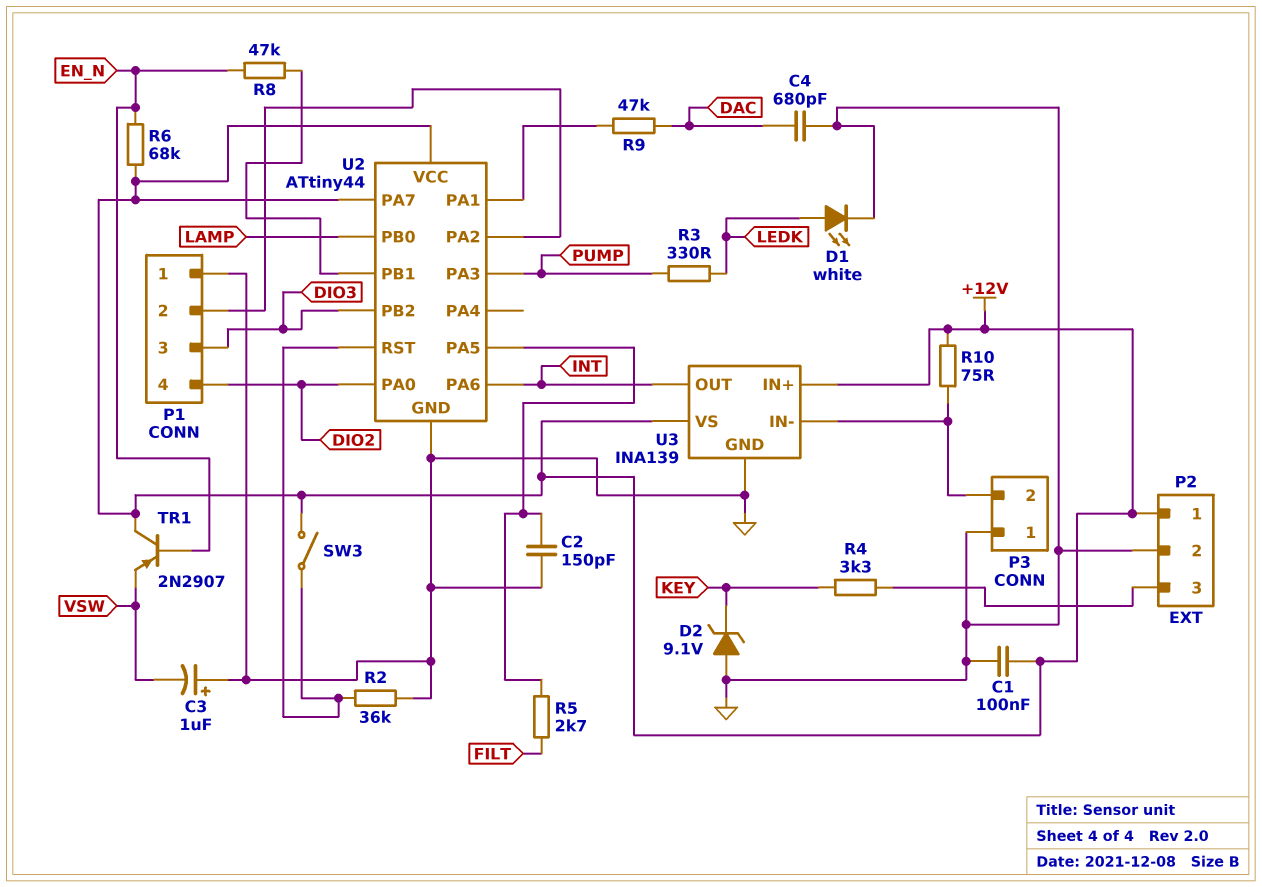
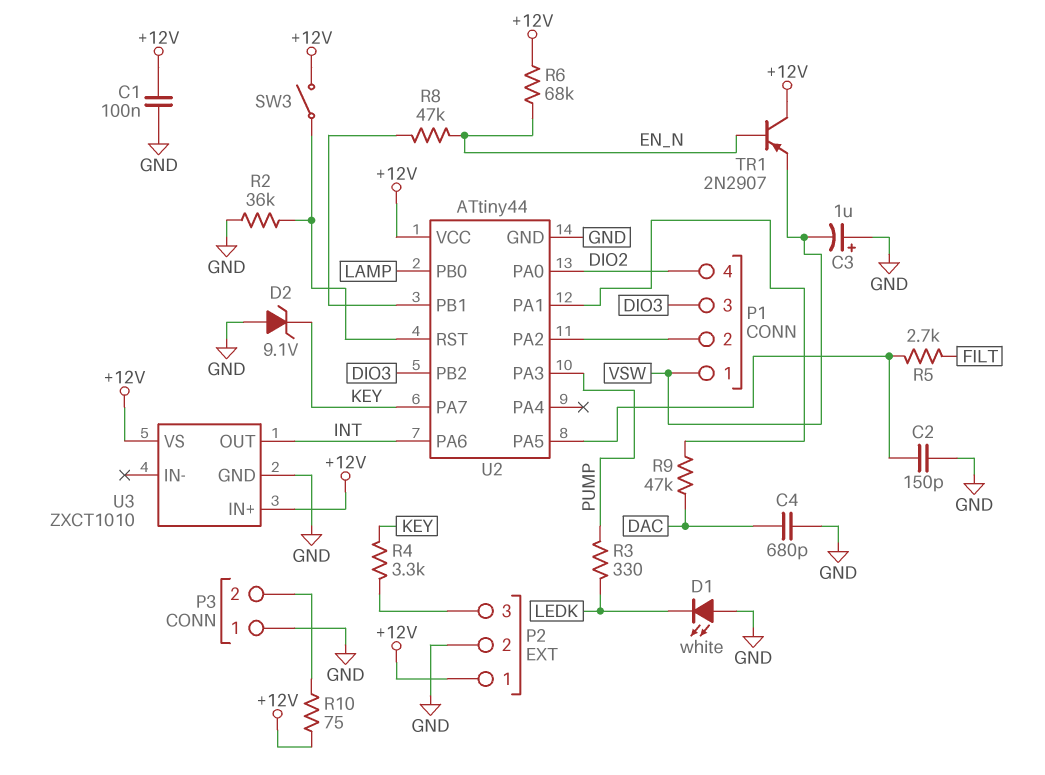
D1: LED white (A LEDK, K GND) -> LED white (A GND, K LEDK)
P1 pin 1: GND -> VSW
U2 pin PA7: +12V -> KEY
U3: INA139 -> ZXCT1010
U3 pin IN-: P3/2 -> none

